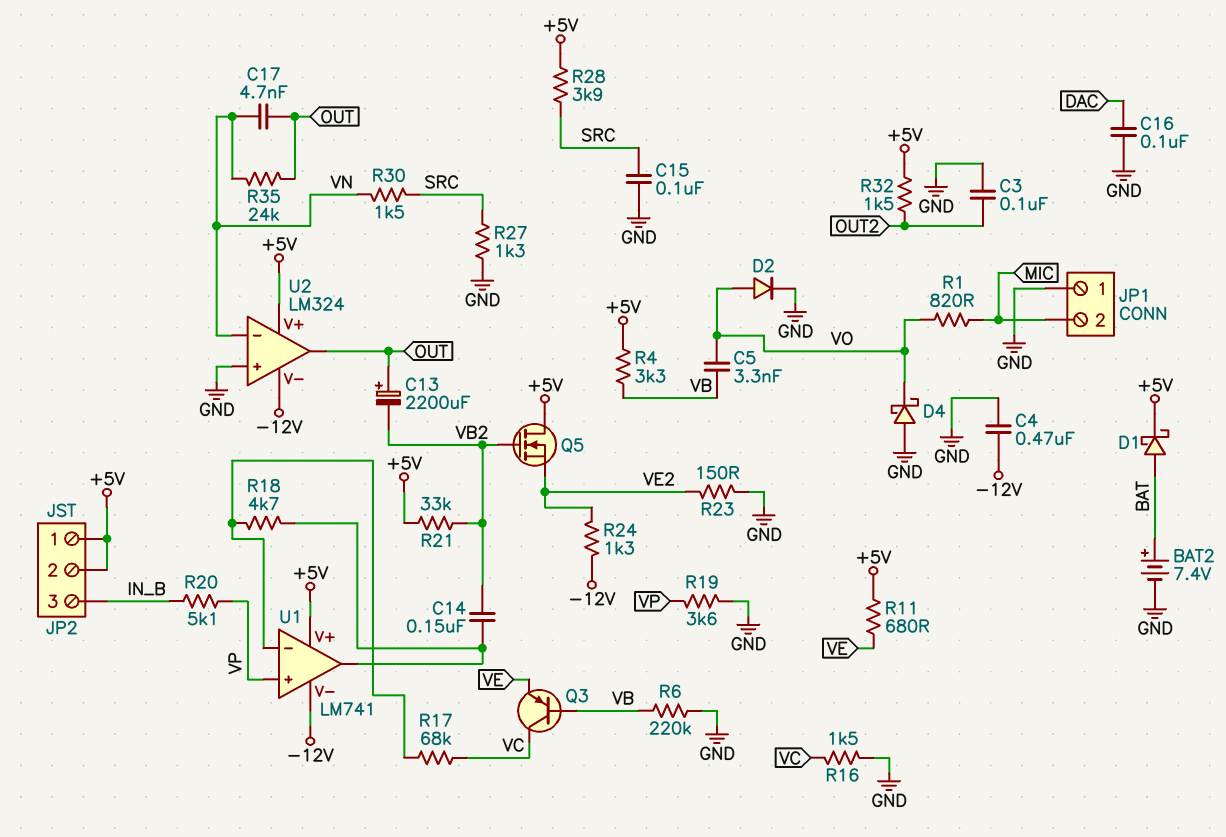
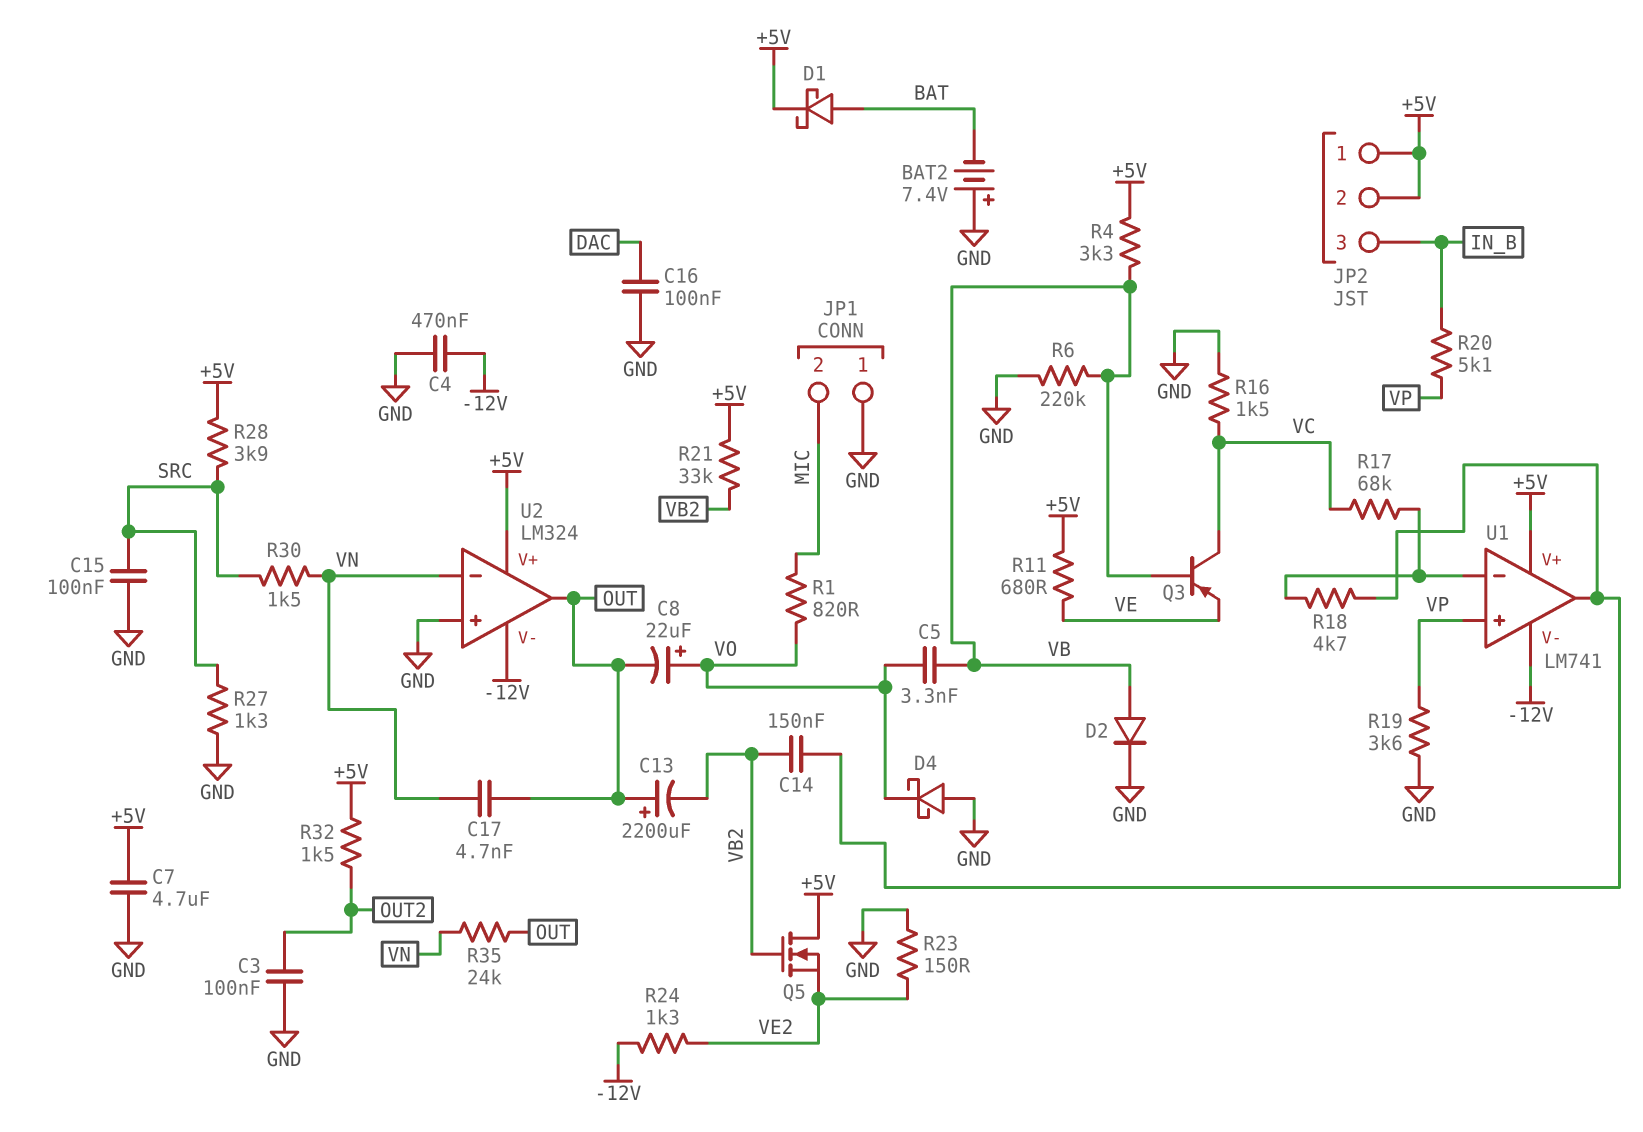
BAT2: 7.4V (plus BAT, minus GND) -> 7.4V (plus GND, minus BAT)
C7: none -> 4.7uF (+5V, GND)
C8: none -> 22uF (plus VO, minus OUT)
D2: diode (A VO, K GND) -> diode (A VB, K GND)

